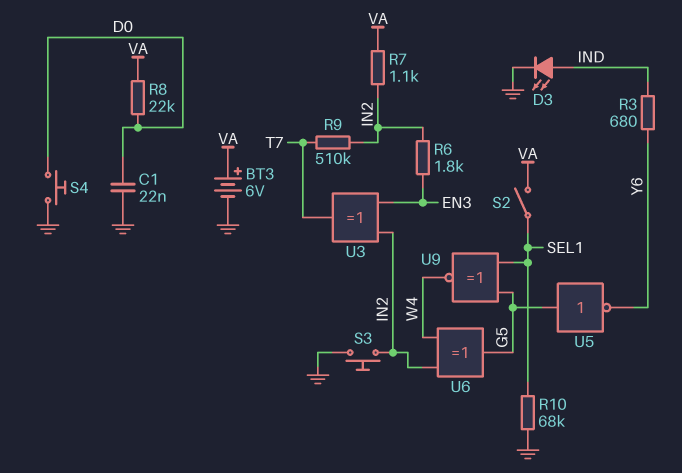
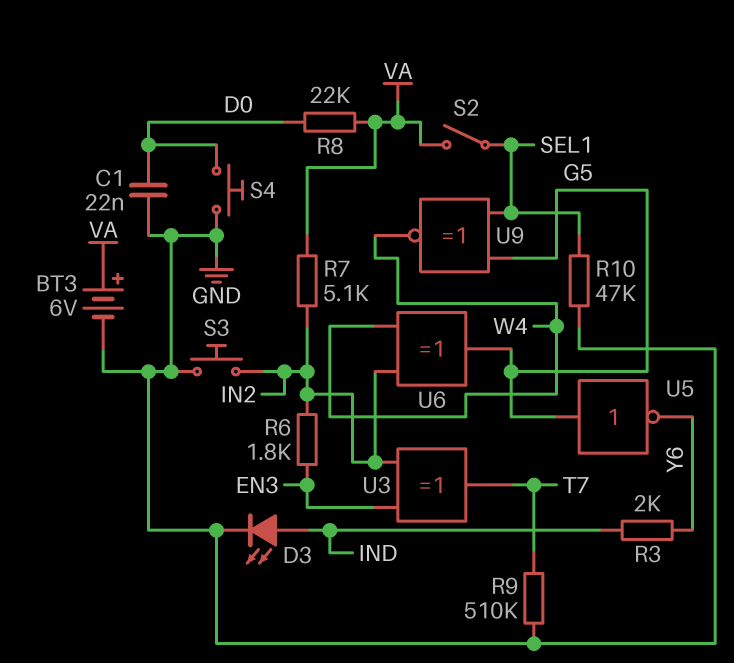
R3: 680 (IND, Y6) -> 2k (IND, Y6)
R7: 1.1k (IN2, VA) -> 5.1k (IN2, VA)
R9: 510k (IN2, T7) -> 510k (GND, T7)
R10: 68k (GND, SEL1) -> 47k (GND, SEL1)

